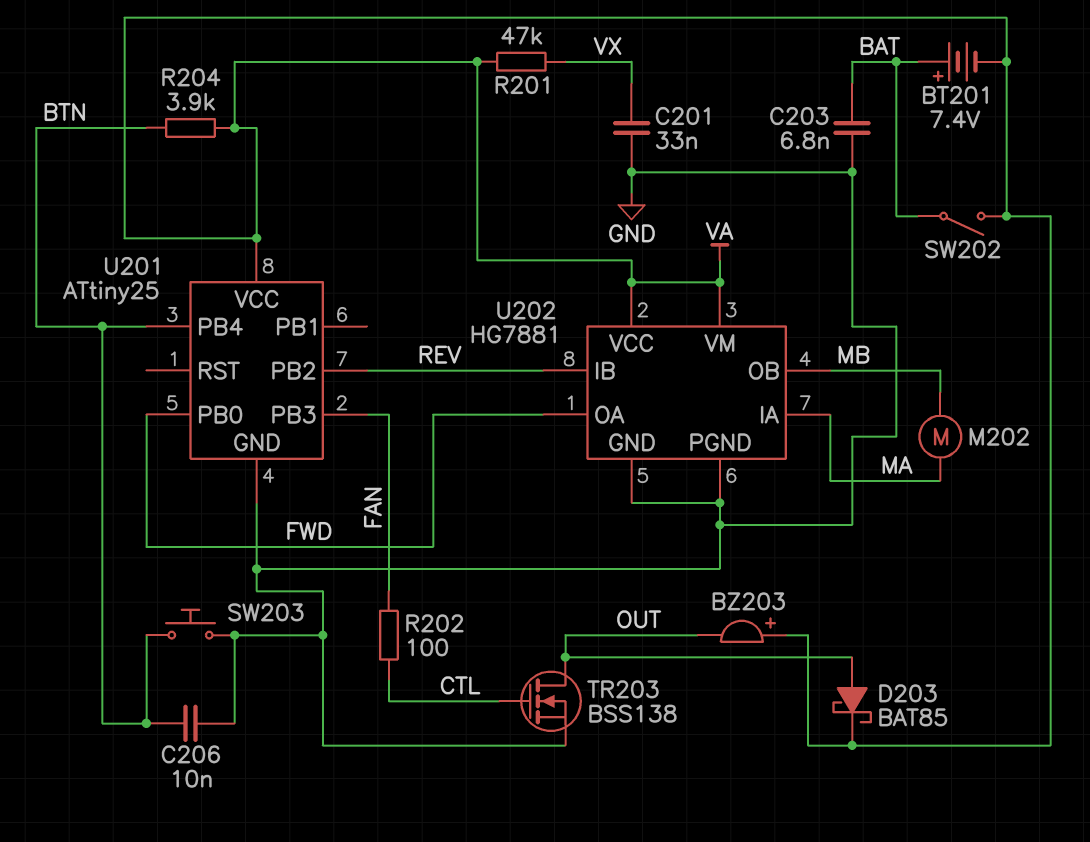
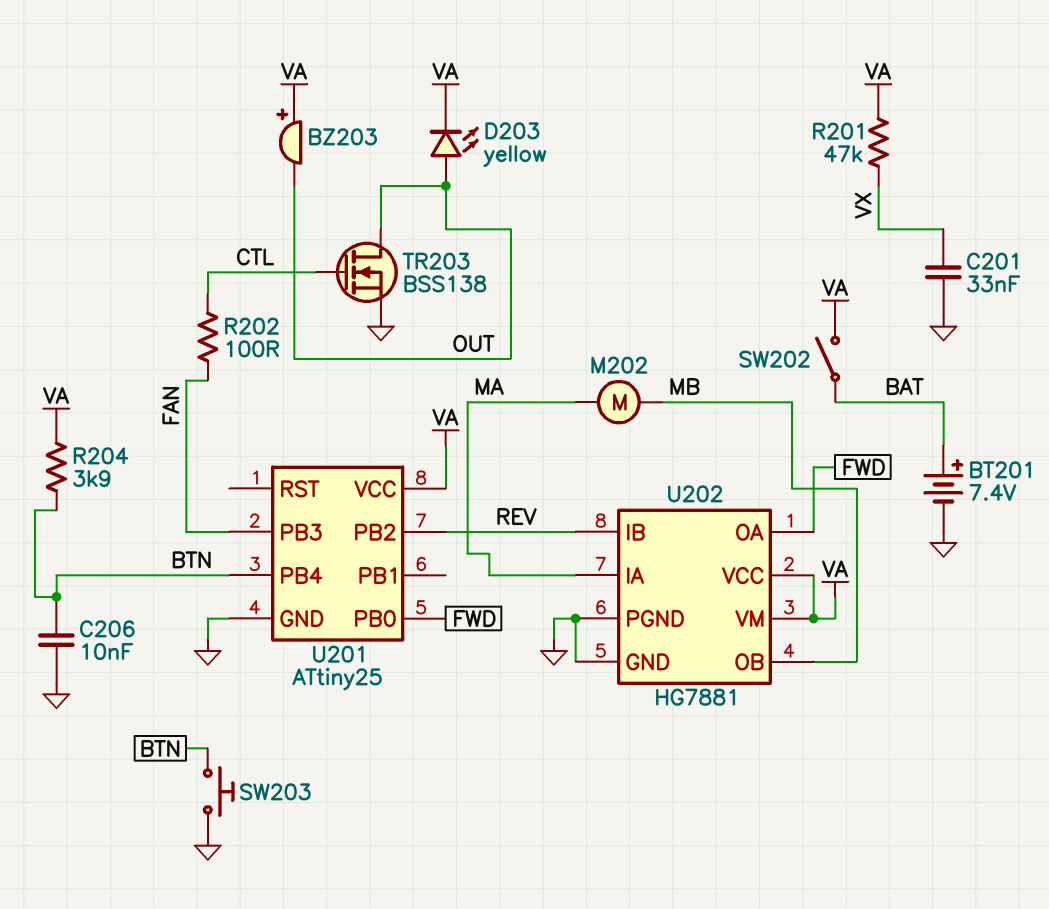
BT201: 7.4V (plus BAT, minus VA) -> 7.4V (plus BAT, minus GND)
C203: 6.8nF (BAT, GND) -> none
D203: schottky BAT85 (A OUT, K VA) -> LED yellow (A OUT, K VA)

